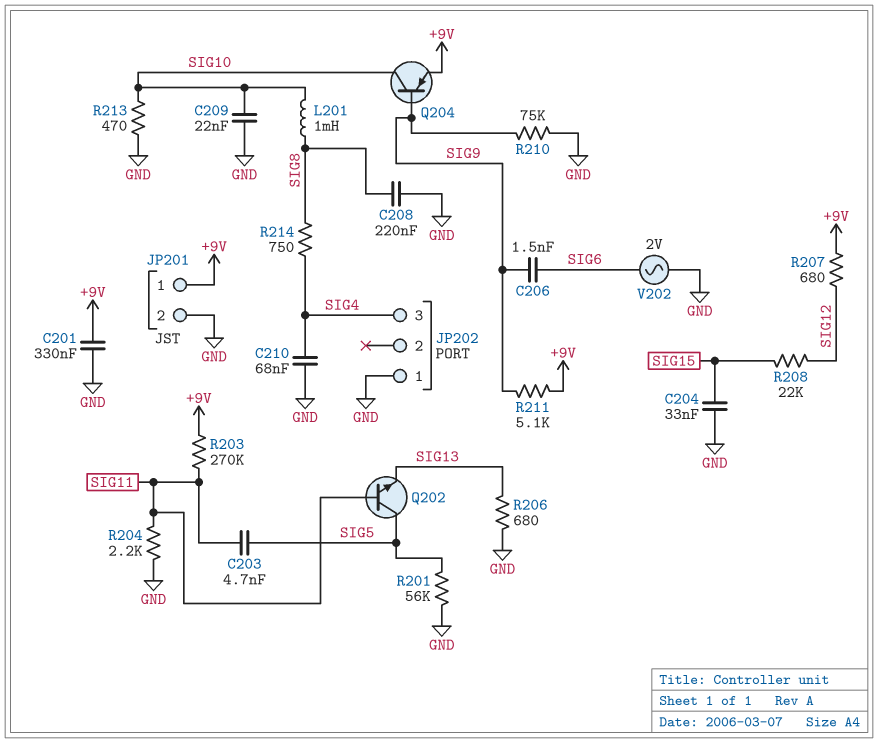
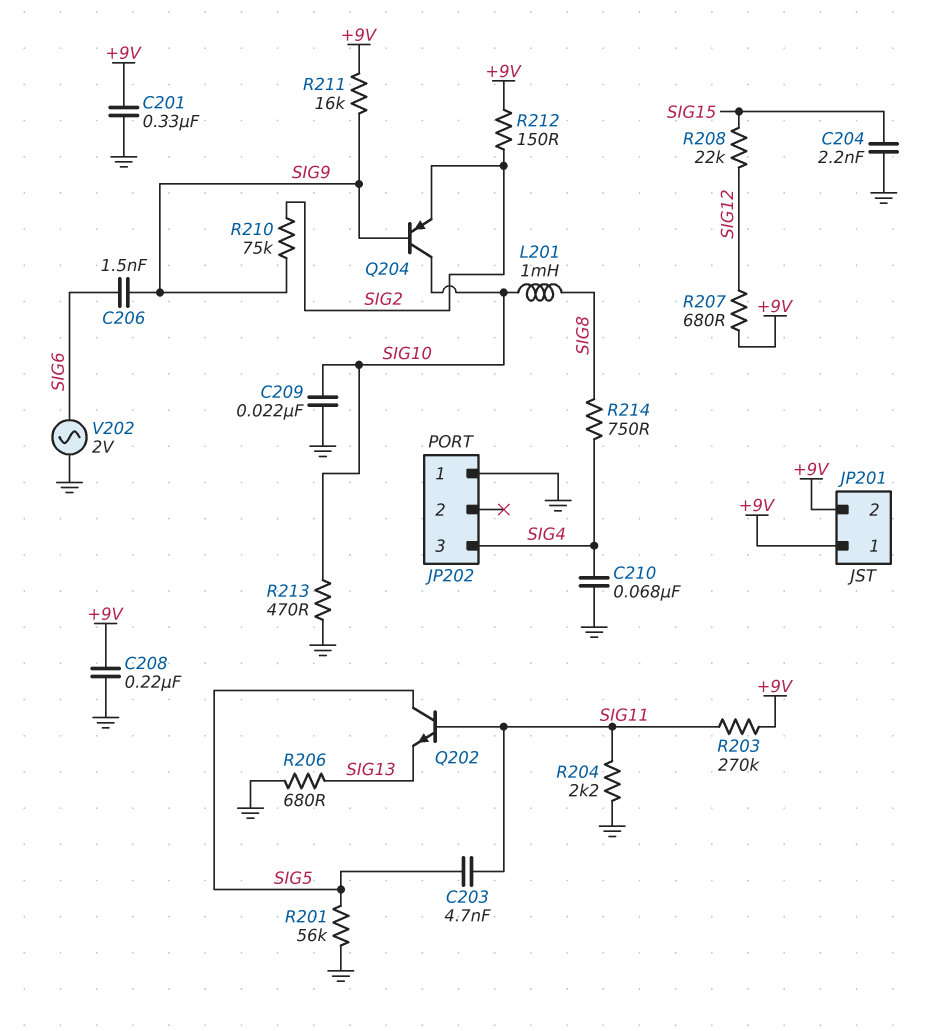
C204: 33nF (GND, SIG15) -> 2.2nF (GND, SIG15)
C208: 220nF (GND, SIG8) -> 220nF (+9V, GND)
JP201 pin 2: GND -> +9V
Q204: PNP (B SIG9, C SIG10, E +9V) -> PNP (B SIG9, C SIG10, E SIG2)
R210: 75k (GND, SIG9) -> 75k (SIG2, SIG9)
R211: 5.1k (+9V, SIG9) -> 16k (+9V, SIG9)
R212: none -> 150 (+9V, SIG2)

